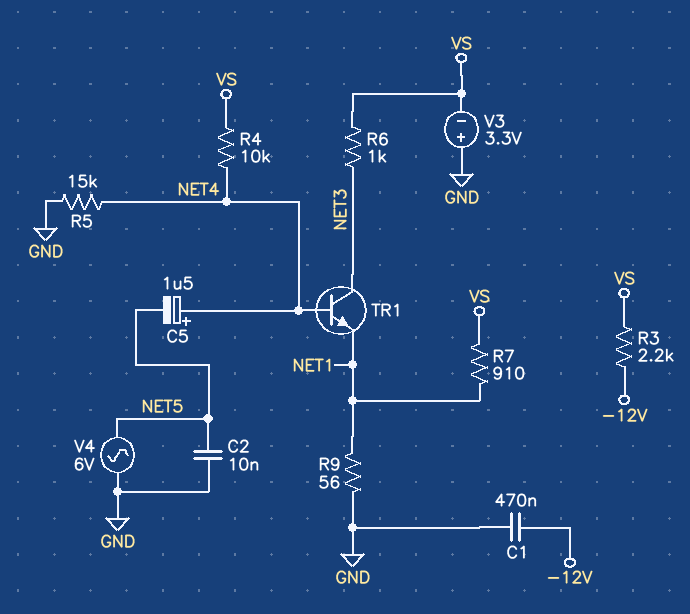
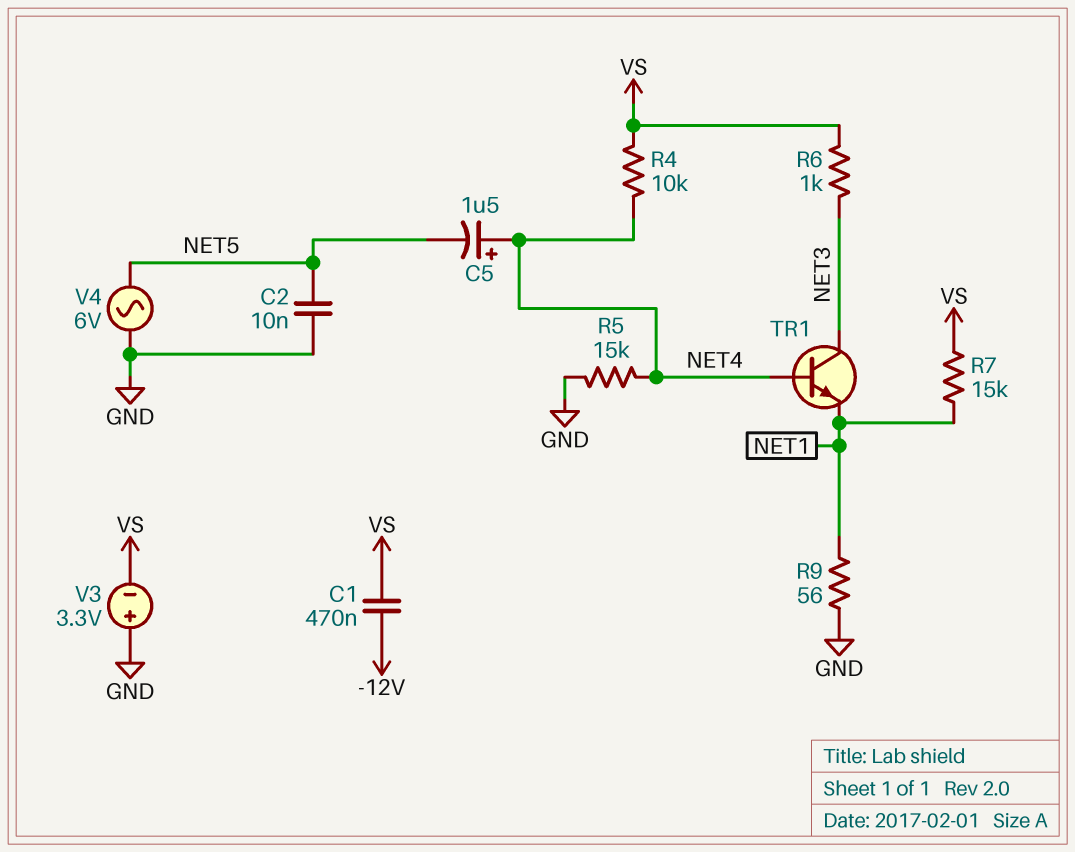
C1: 470nF (-12V, GND) -> 470nF (-12V, VS)
R3: 2.2k (-12V, VS) -> none
R7: 910 (NET1, VS) -> 15k (NET1, VS)

